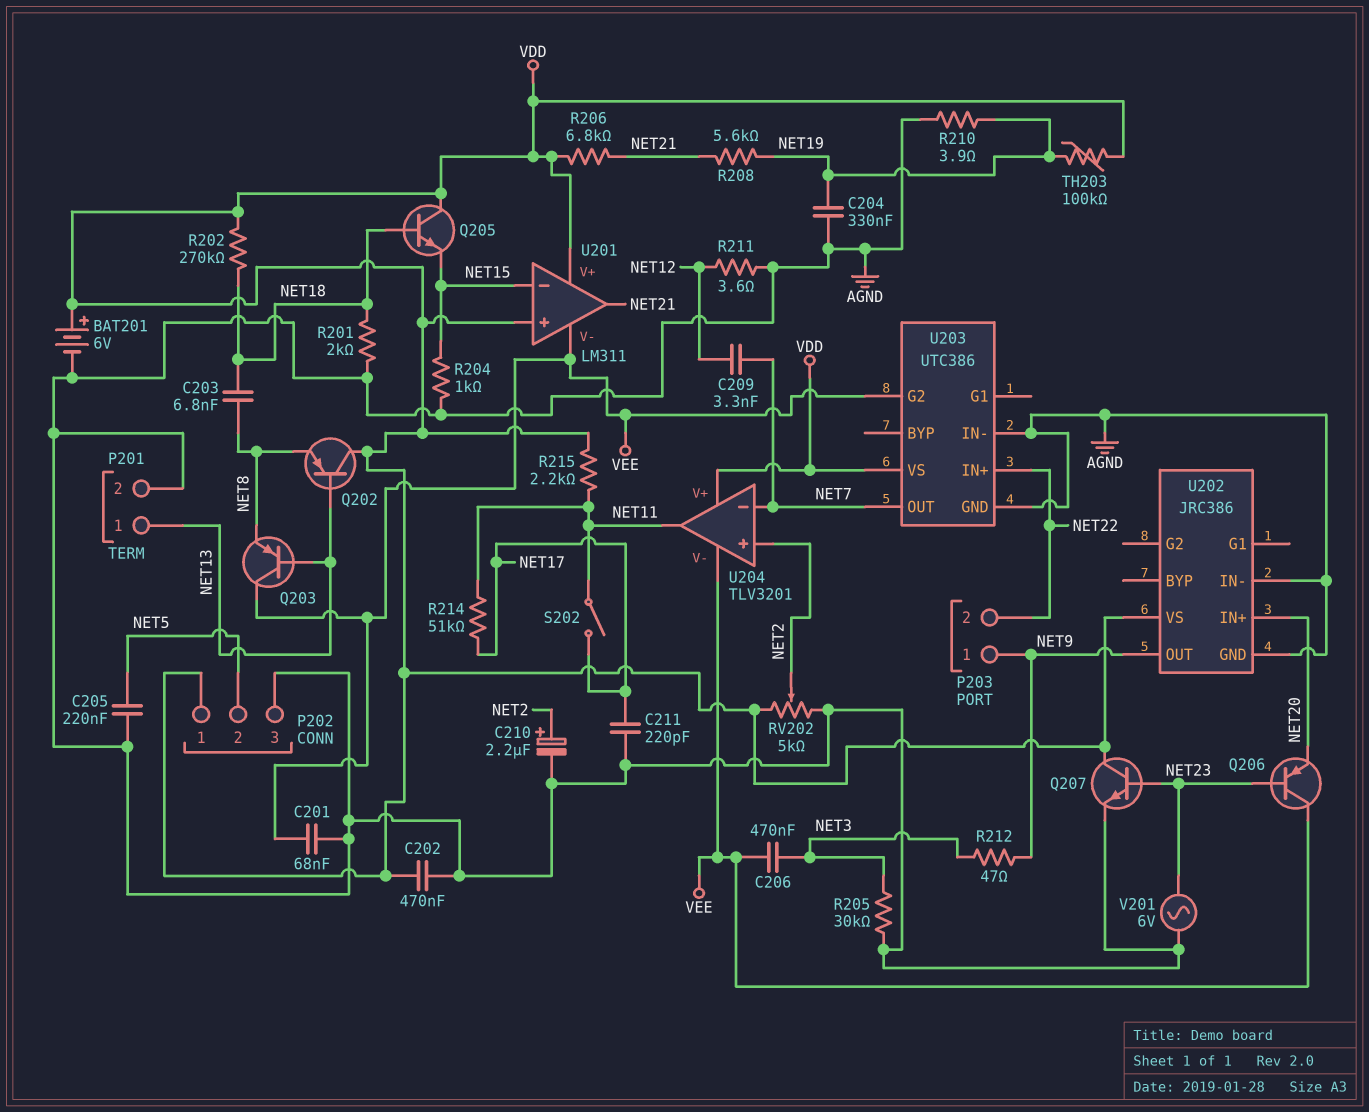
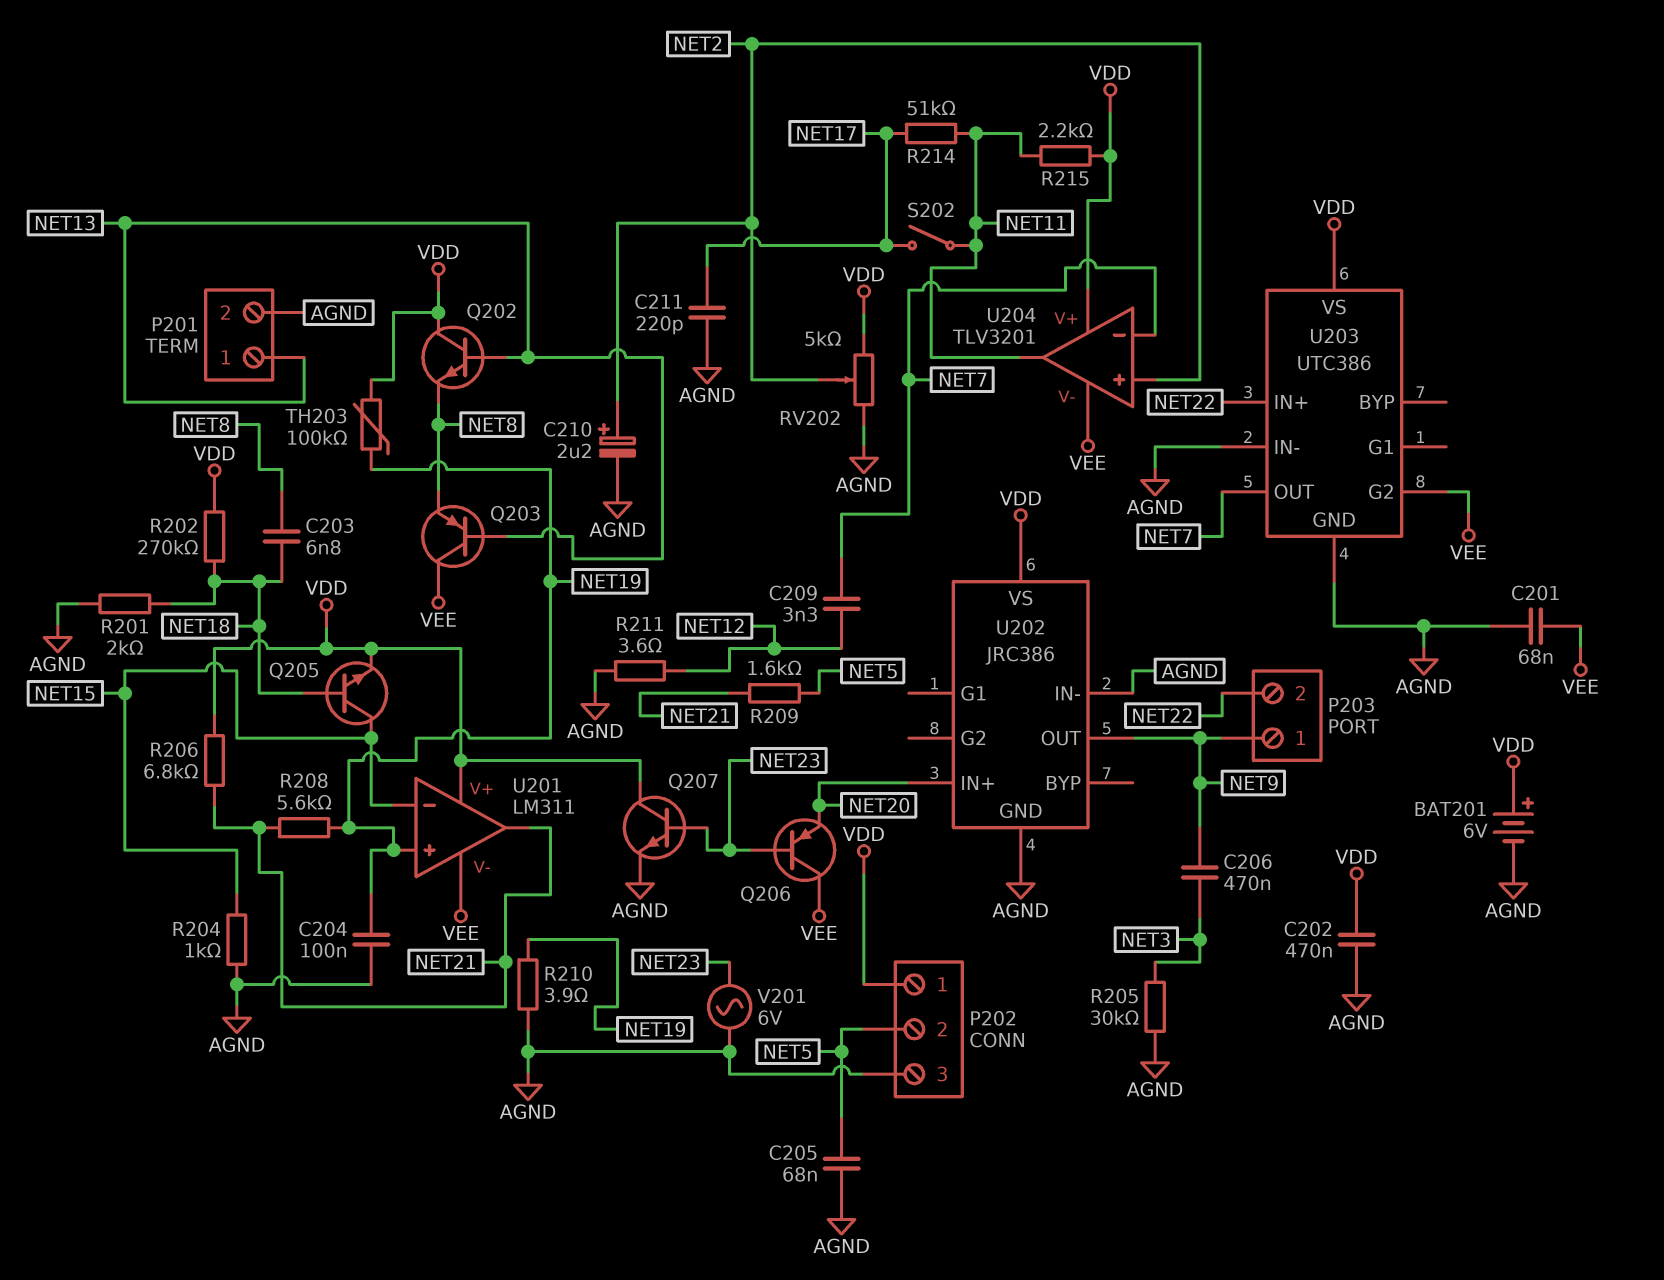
C204: 330nF (AGND, NET19) -> 100nF (AGND, NET19)
C205: 220nF (AGND, NET5) -> 68nF (AGND, NET5)
C206: 470nF (NET3, VEE) -> 470nF (NET3, NET9)
Q202: PNP (B NET13, C VDD, E NET8) -> NPN (B NET13, C VDD, E NET8)
Q205: NPN (B NET18, C VDD, E NET15) -> NPN (B NET18, C NET15, E VDD)
R209: none -> 1.6k (NET5, NET21)
R212: 47 (NET3, NET9) -> none
U201 pin in+: VDD -> NET19

